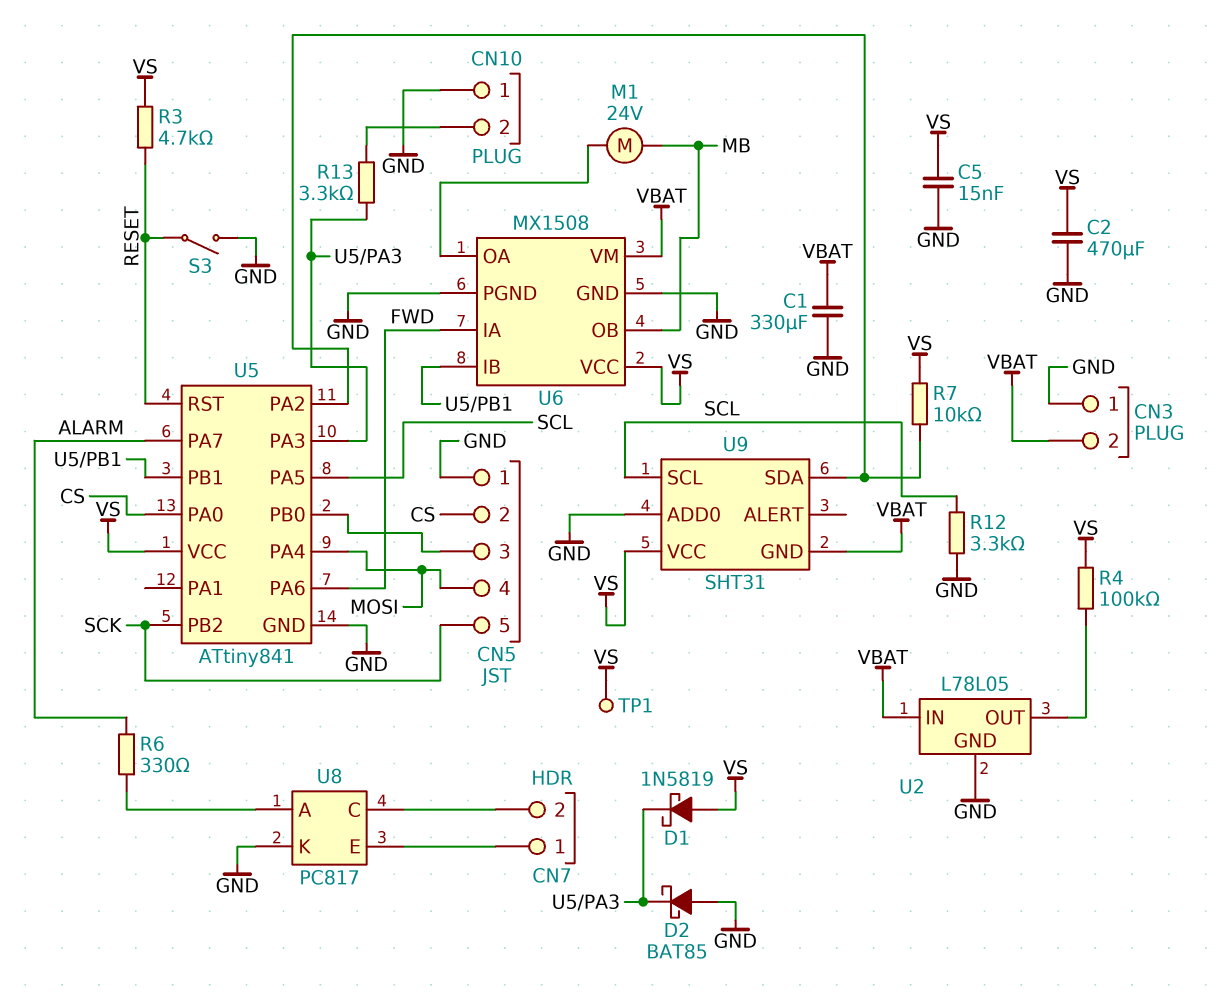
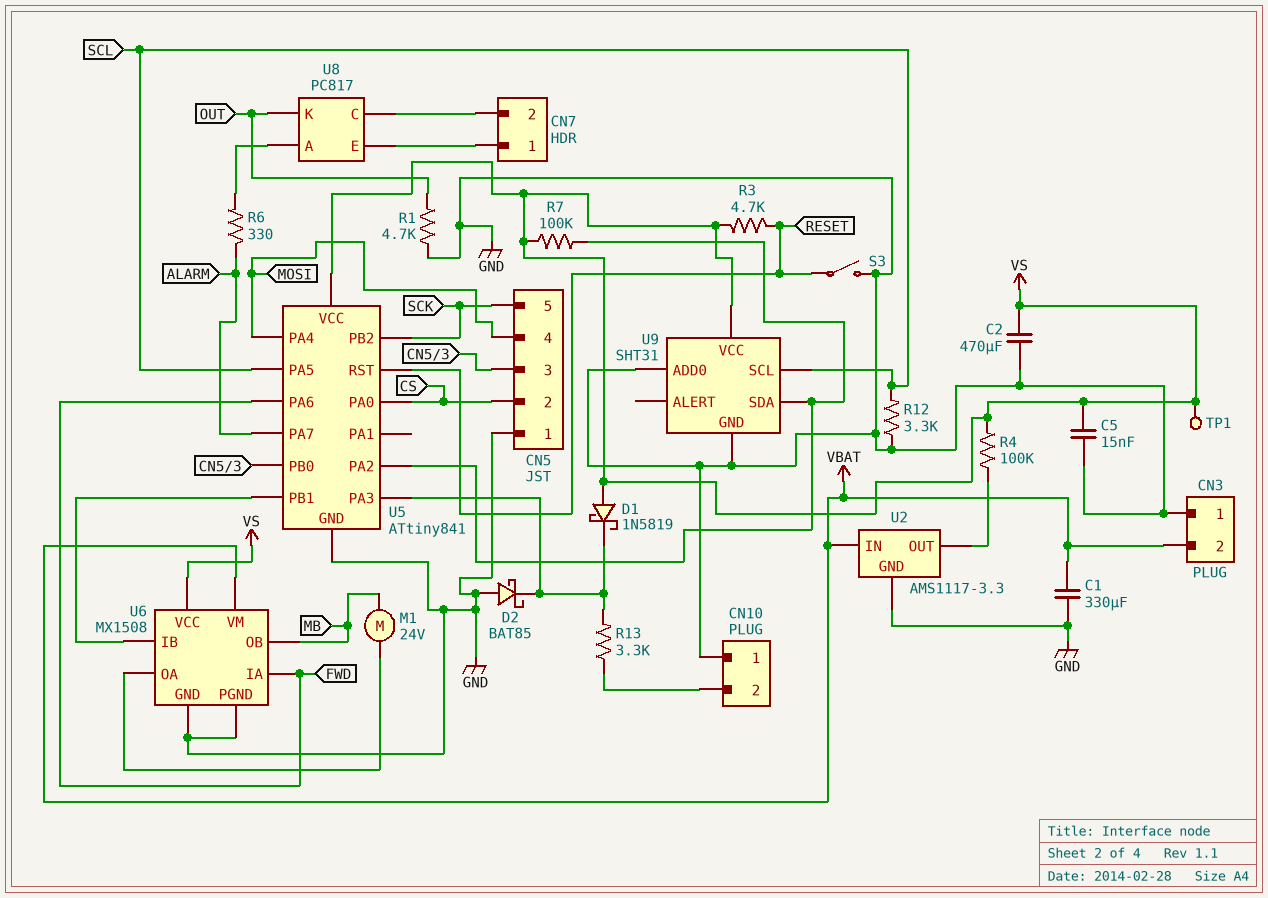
R1: none -> 4.7k (GND, OUT)
R7: 10k (U5/PA2, VS) -> 100k (U5/PA2, VS)
U2: L78L05 -> AMS1117-3.3
U8 pin K: GND -> OUT
U9 pin GND: VBAT -> GND

